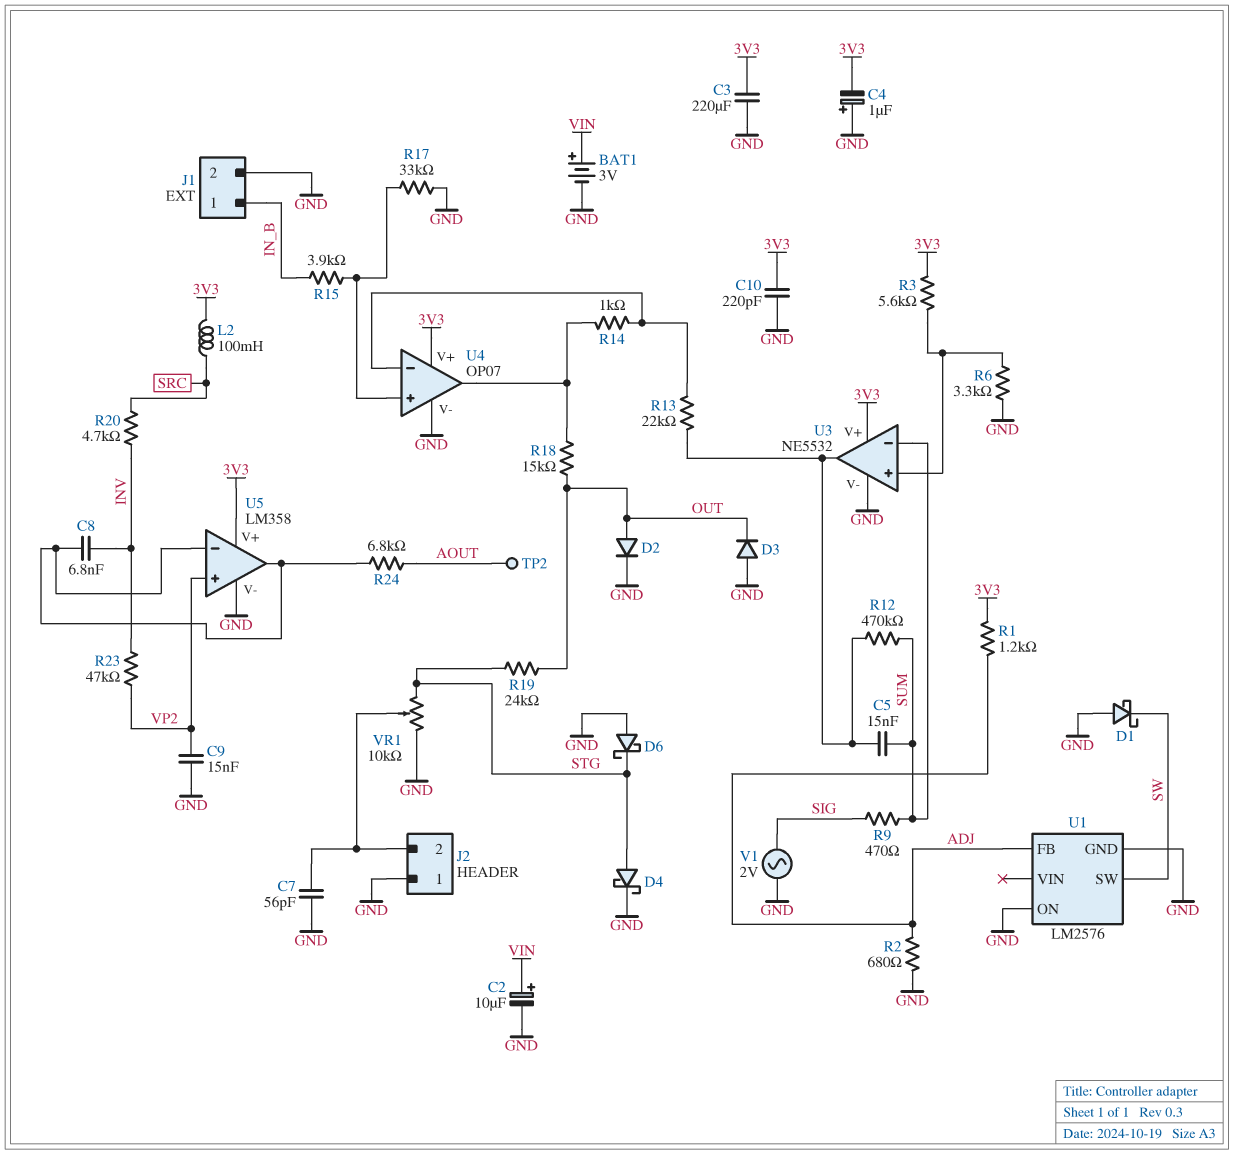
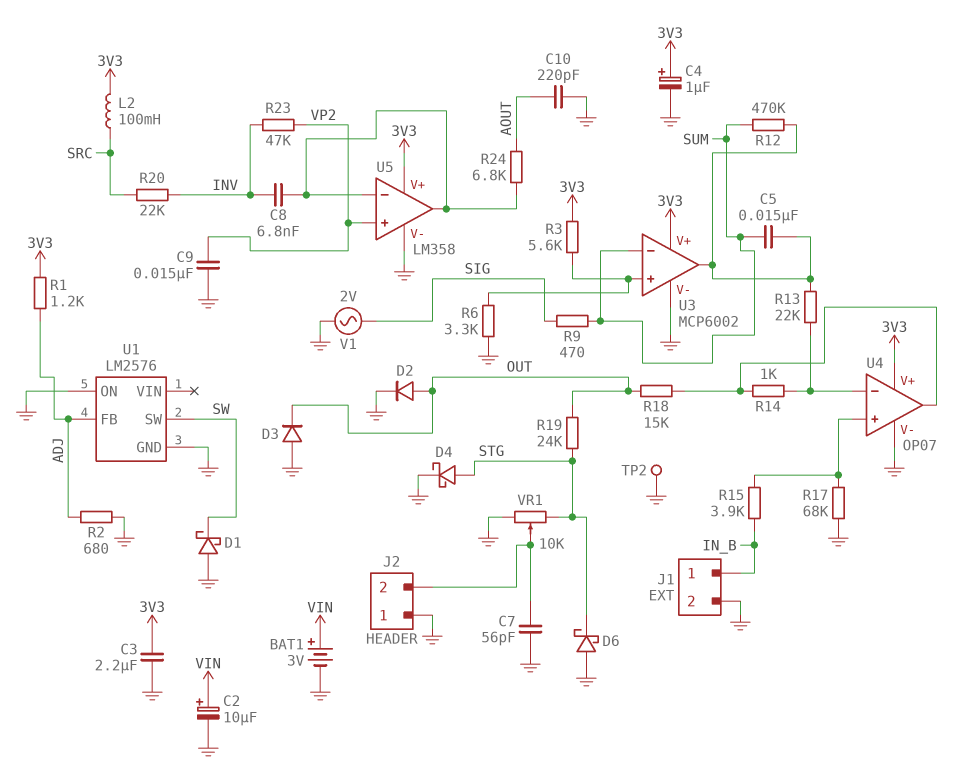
C3: 220uF (3V3, GND) -> 2.2uF (3V3, GND)
C4: 1uF (plus GND, minus 3V3) -> 1uF (plus 3V3, minus GND)
C10: 220pF (3V3, GND) -> 220pF (AOUT, GND)
R17: 33k (GND, U4/in+) -> 68k (GND, U4/in+)
R20: 4.7k (INV, SRC) -> 22k (INV, SRC)
TP2: test point (AOUT) -> test point (GND)
U3: NE5532 -> MCP6002

